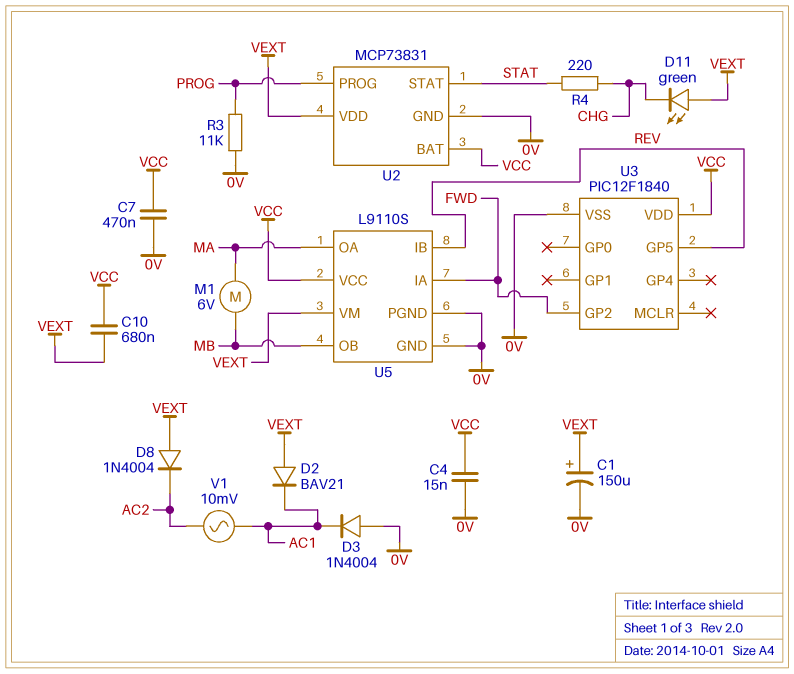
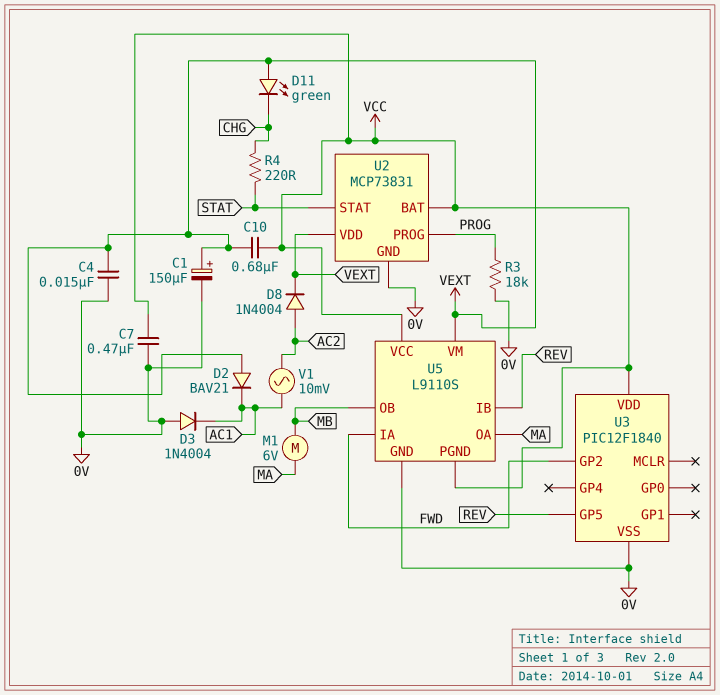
C4: 15nF (0V, VCC) -> 15nF (0V, VEXT)
D8: diode 1N4004 (A VEXT, K AC2) -> diode 1N4004 (A AC2, K VEXT)
R3: 11k (0V, PROG) -> 18k (0V, PROG)
U5 pin PGND: 0V -> VCC

